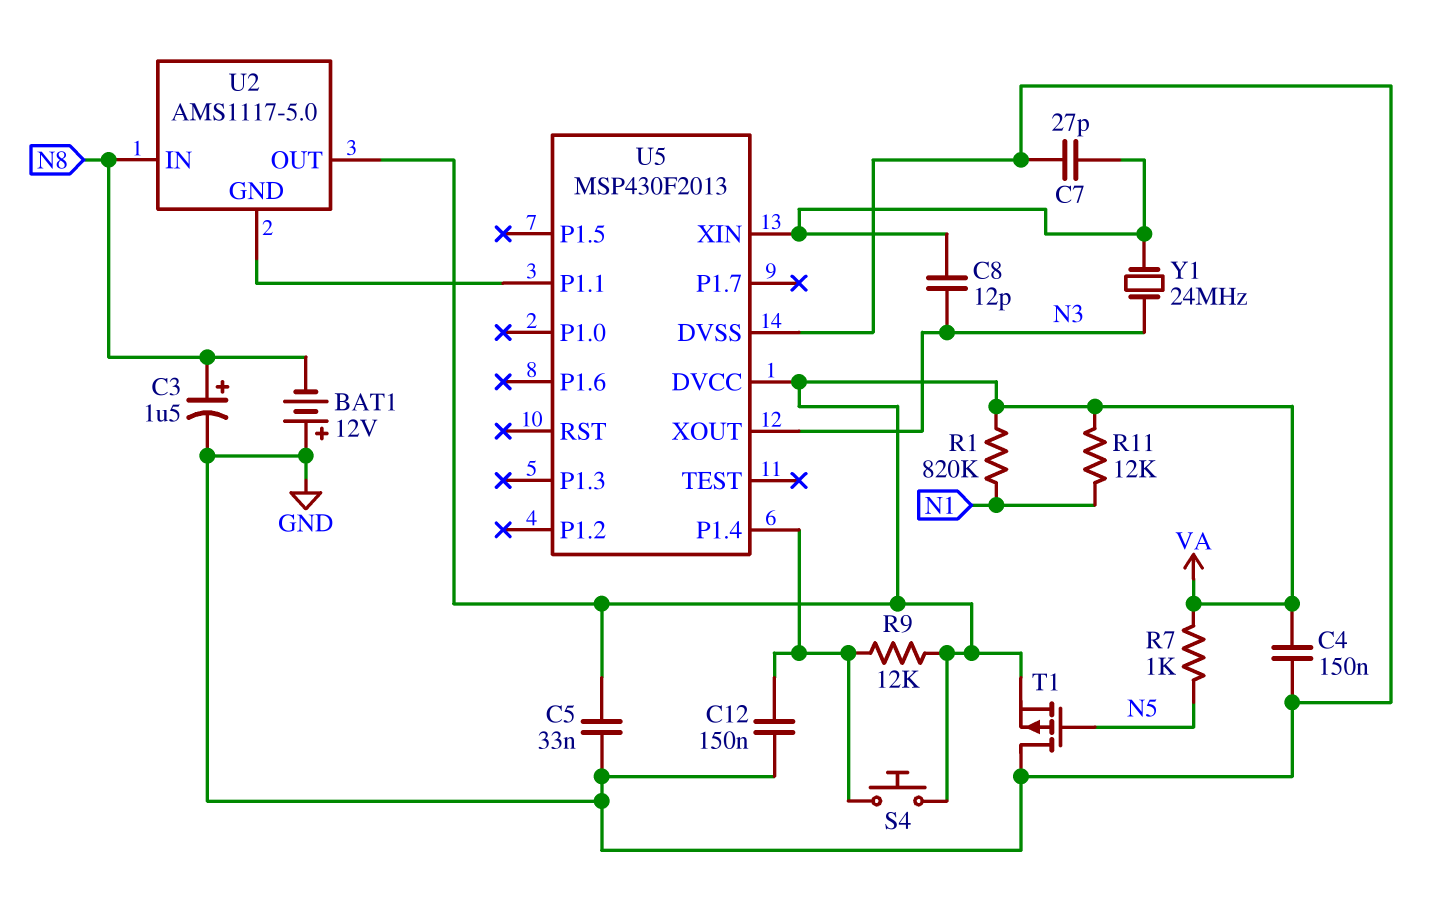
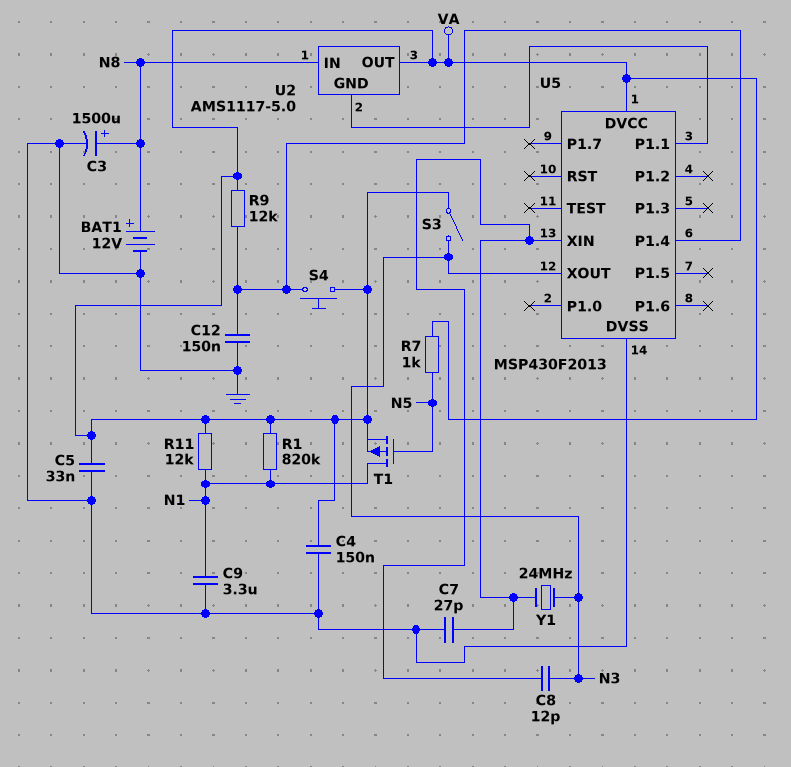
BAT1: 12V (plus GND, minus N8) -> 12V (plus N8, minus GND)
C3: 1.5uF (plus N8, minus GND) -> 1500uF (plus N8, minus GND)
C9: none -> 3.3uF (GND, N1)
S3: none -> switch (N3, VA)
T1: PMOS (G N5, D GND, S VA) -> PMOS (G N5, D N1, S VA)

